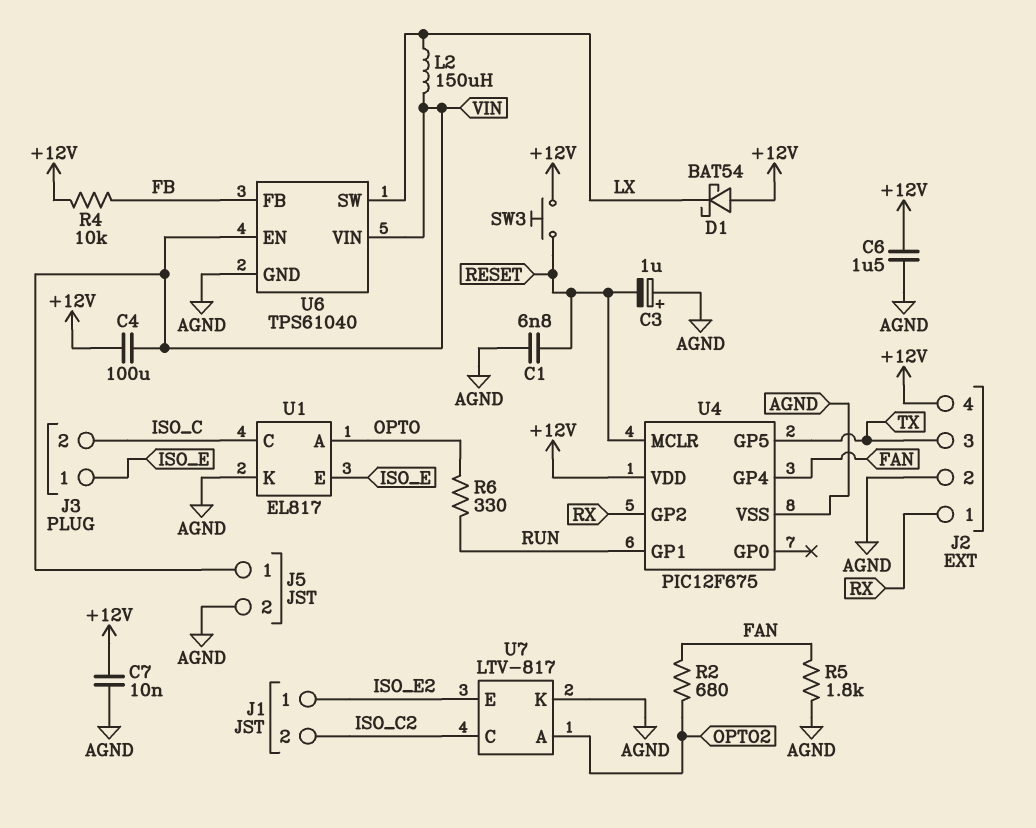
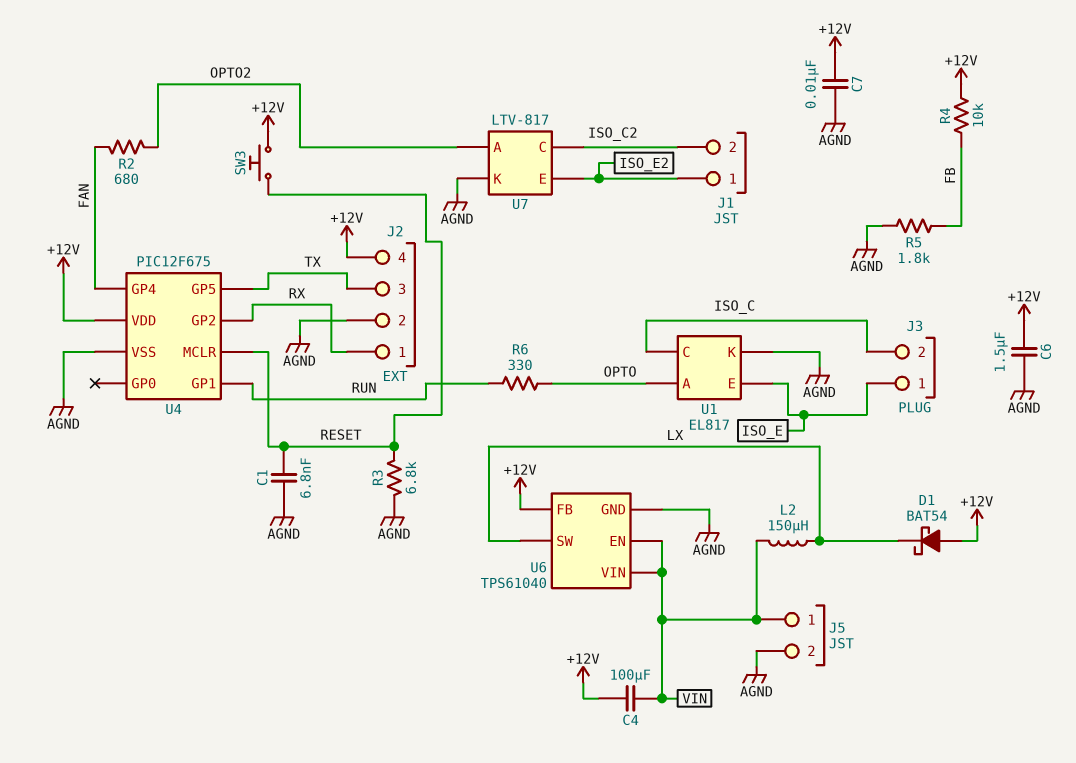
C3: 1uF (plus AGND, minus RESET) -> none
R3: none -> 6.8k (AGND, RESET)
R5: 1.8k (AGND, FAN) -> 1.8k (AGND, FB)
U6 pin FB: FB -> +12V

